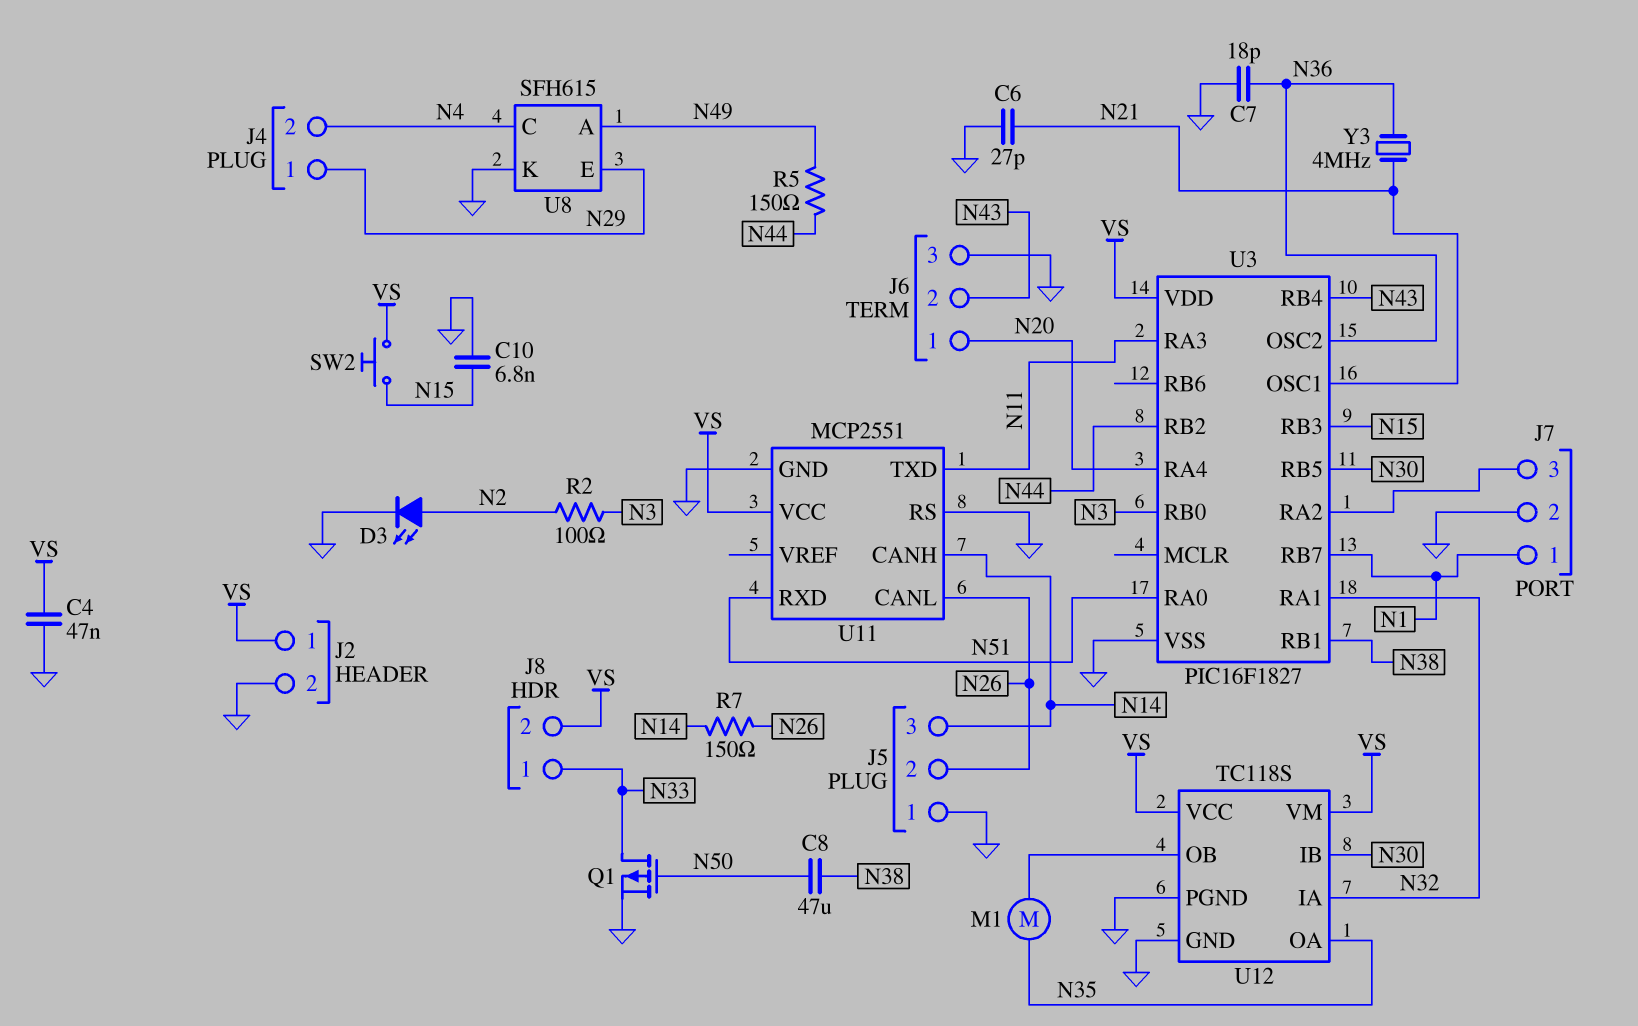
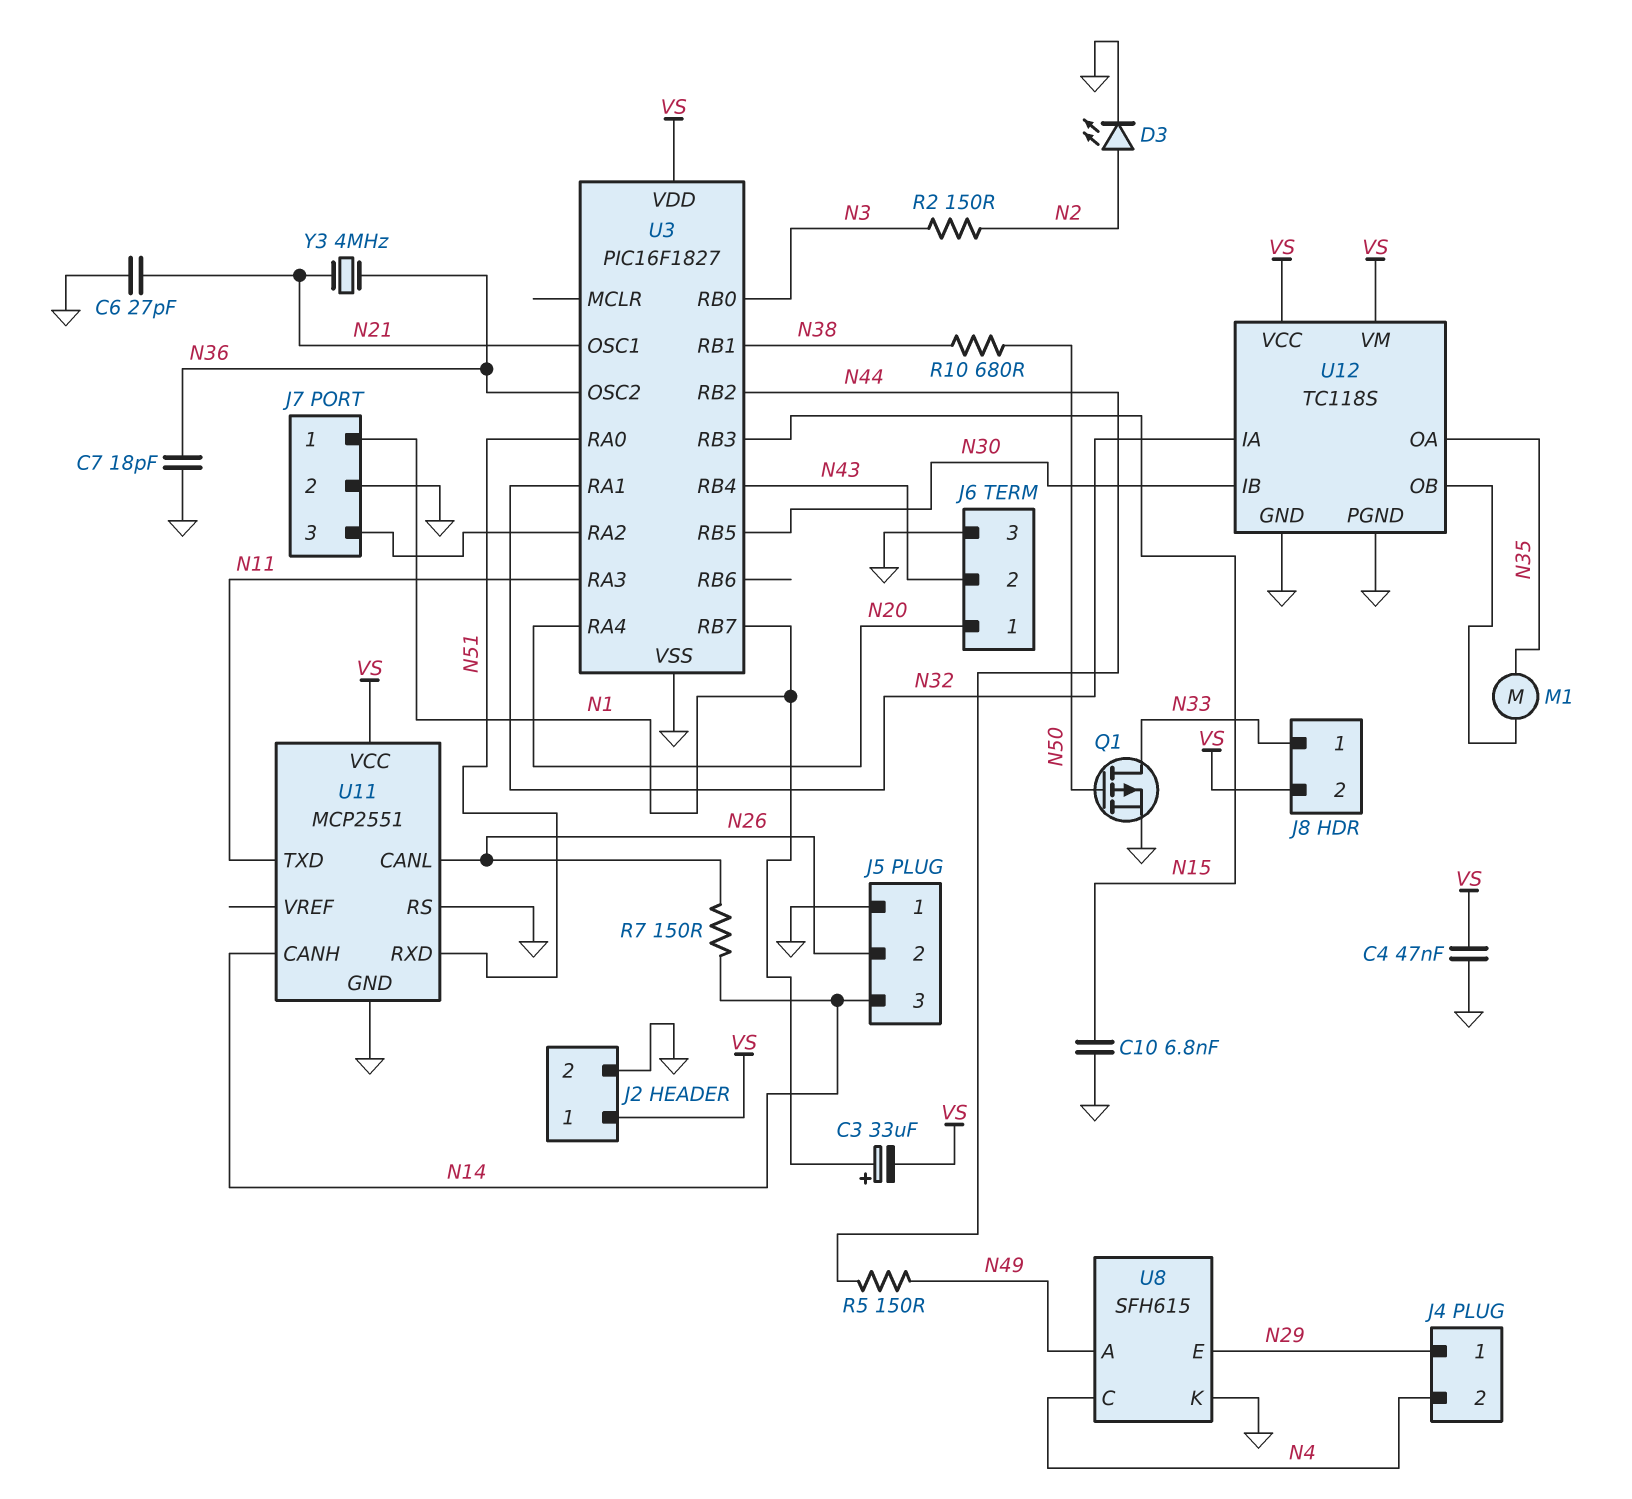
C3: none -> 33uF (plus N1, minus VS)
C8: 47uF (N38, N50) -> none
R2: 100 (N2, N3) -> 150 (N2, N3)
R10: none -> 680 (N38, N50)
SW2: button (N15, VS) -> none

